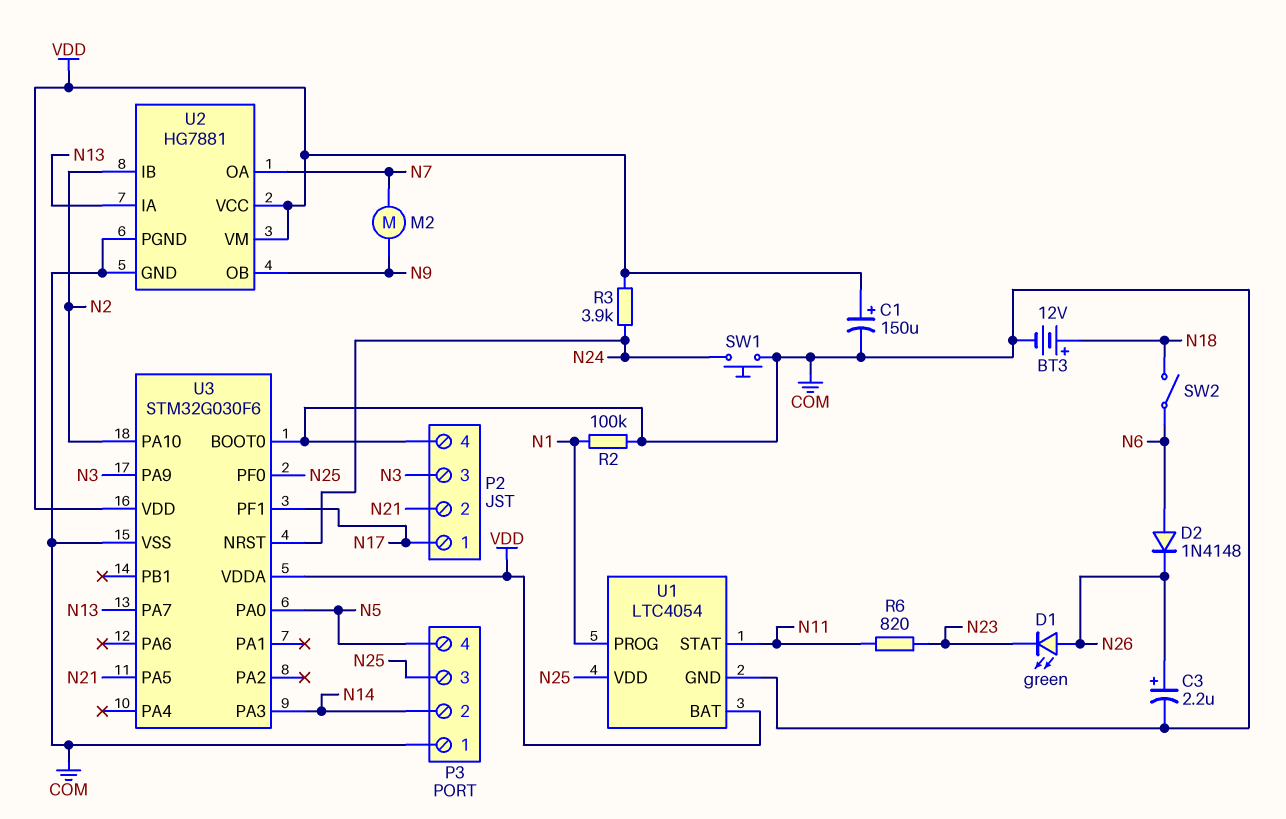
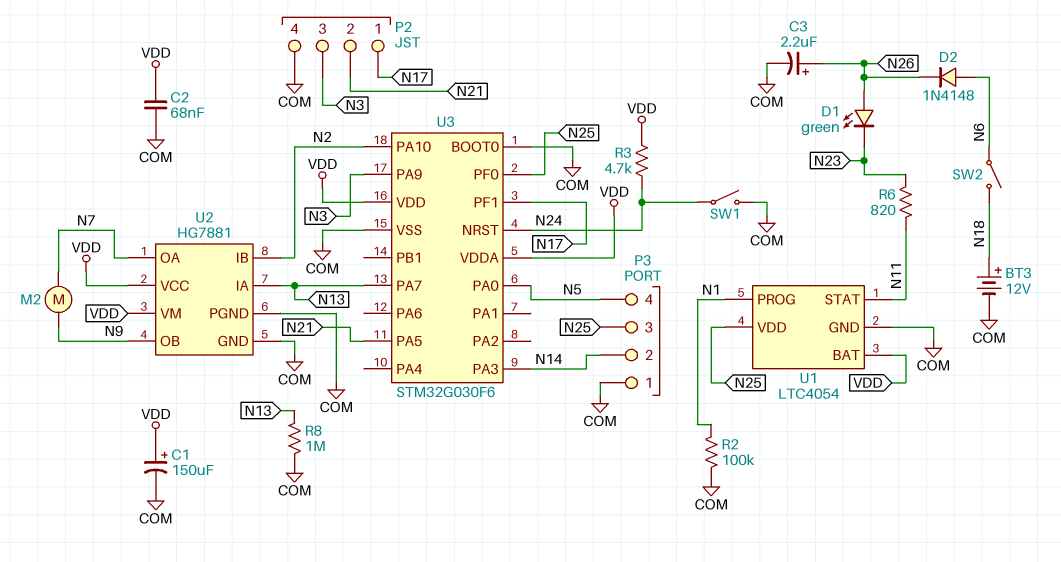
C2: none -> 68nF (COM, VDD)
R3: 3.9k (N24, VDD) -> 4.7k (N24, VDD)
R8: none -> 1M (COM, N13)
SW1: button (COM, N24) -> switch (COM, N24)

